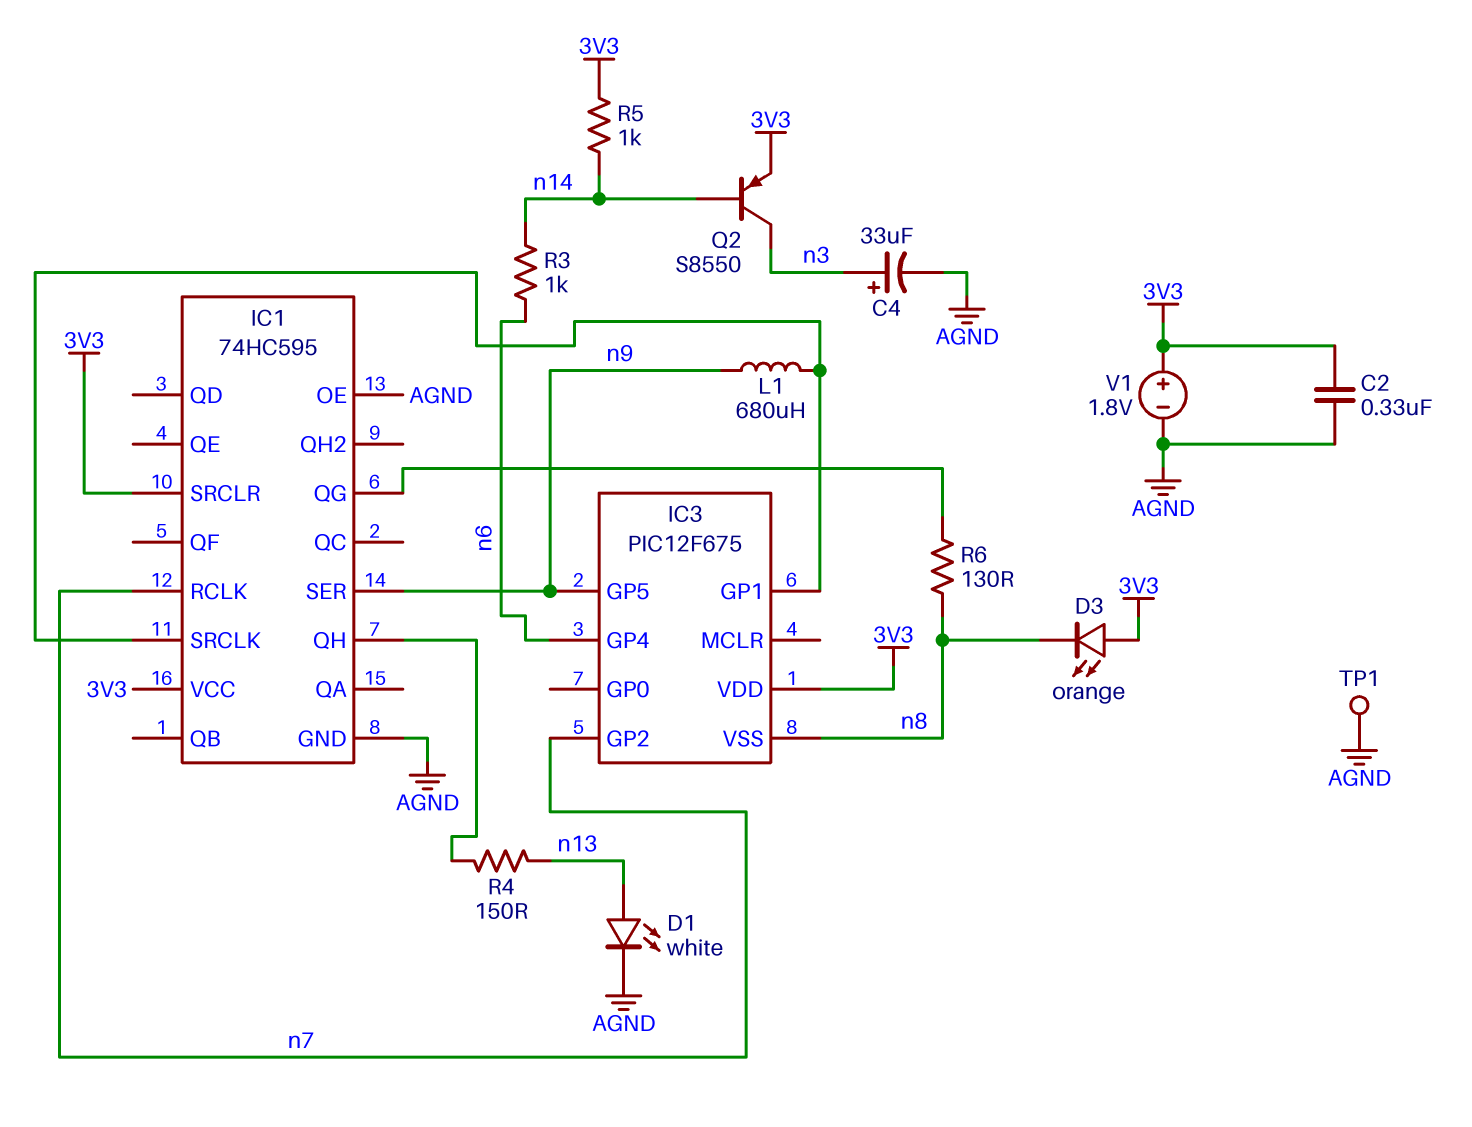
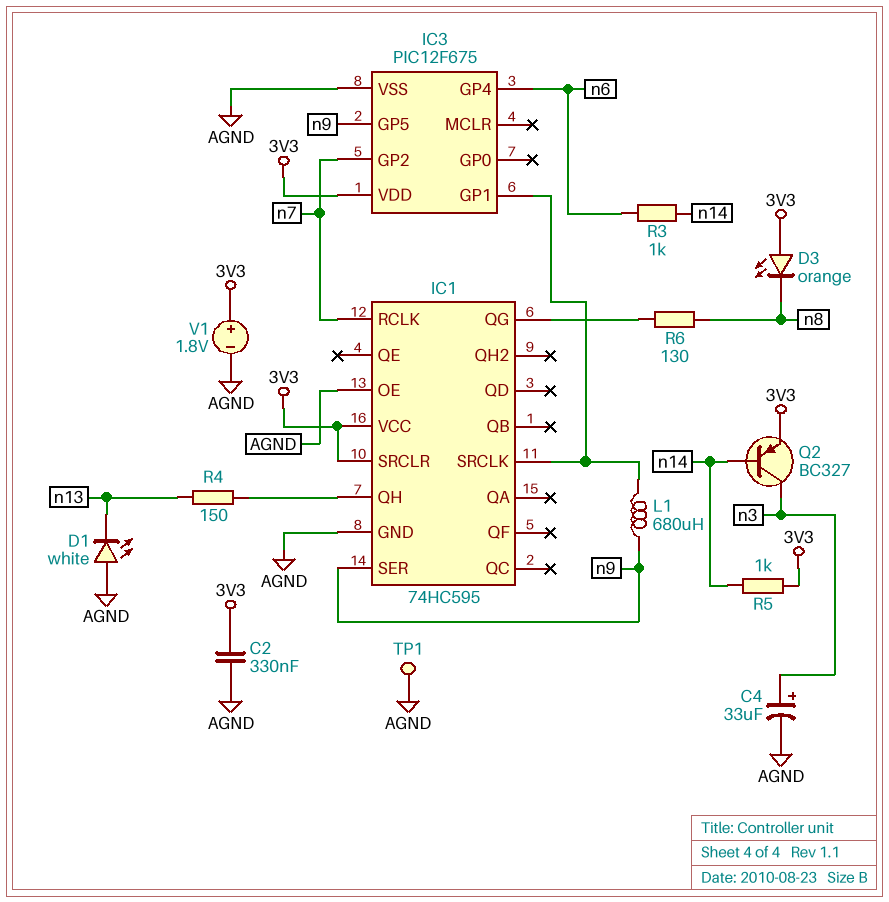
D1: LED white (A n13, K AGND) -> LED white (A AGND, K n13)
IC3 pin VSS: n8 -> AGND
Q2: PNP S8550 (B n14, C n3, E 3V3) -> PNP BC327 (B n14, C n3, E 3V3)

